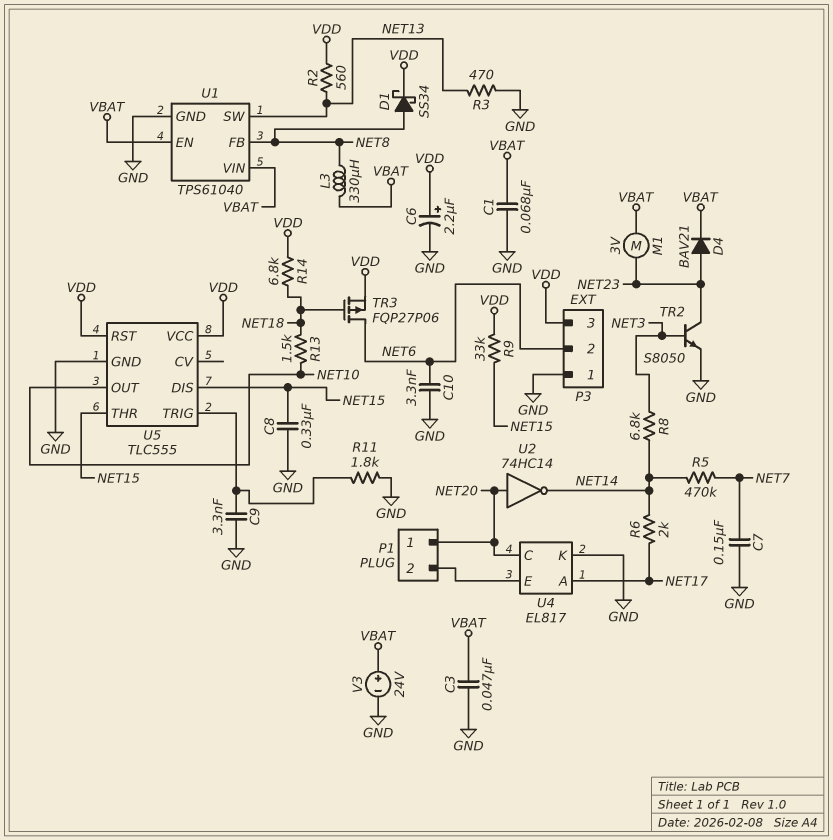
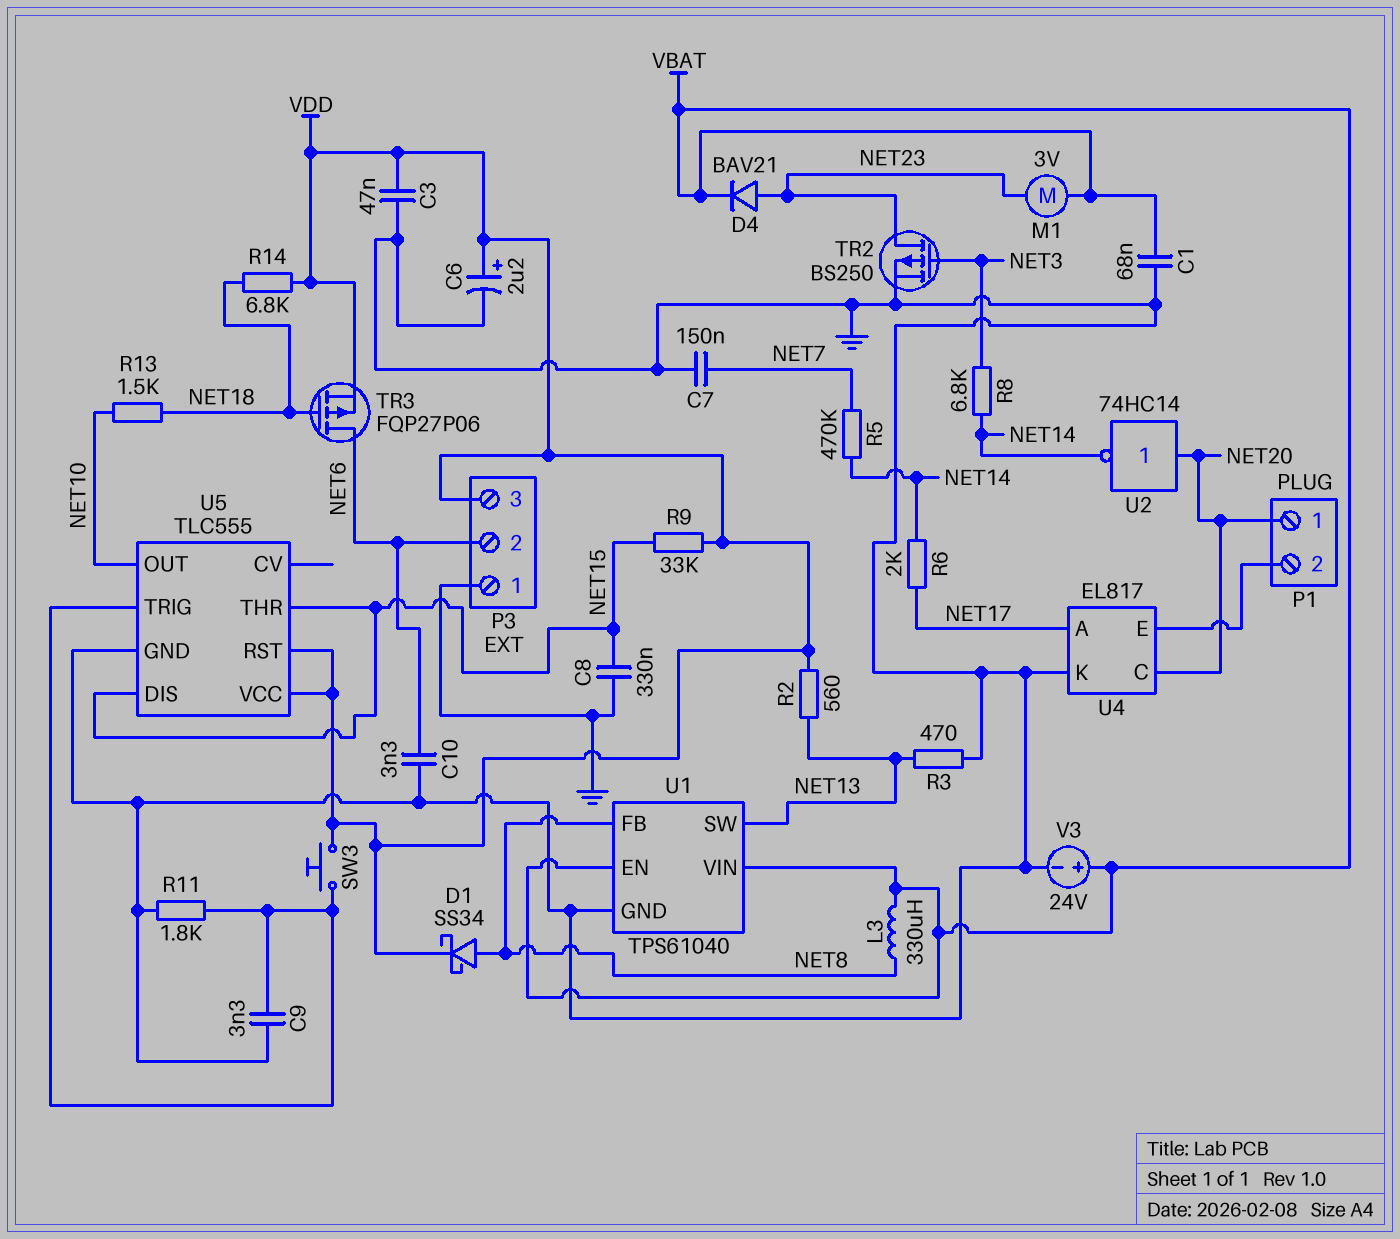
C3: 47nF (GND, VBAT) -> 47nF (GND, VDD)
SW3: none -> button (U5/TRIG, VDD)
TR2: NPN S8050 (B NET3, C NET23, E GND) -> PMOS BS250 (G NET3, D NET23, S GND)

